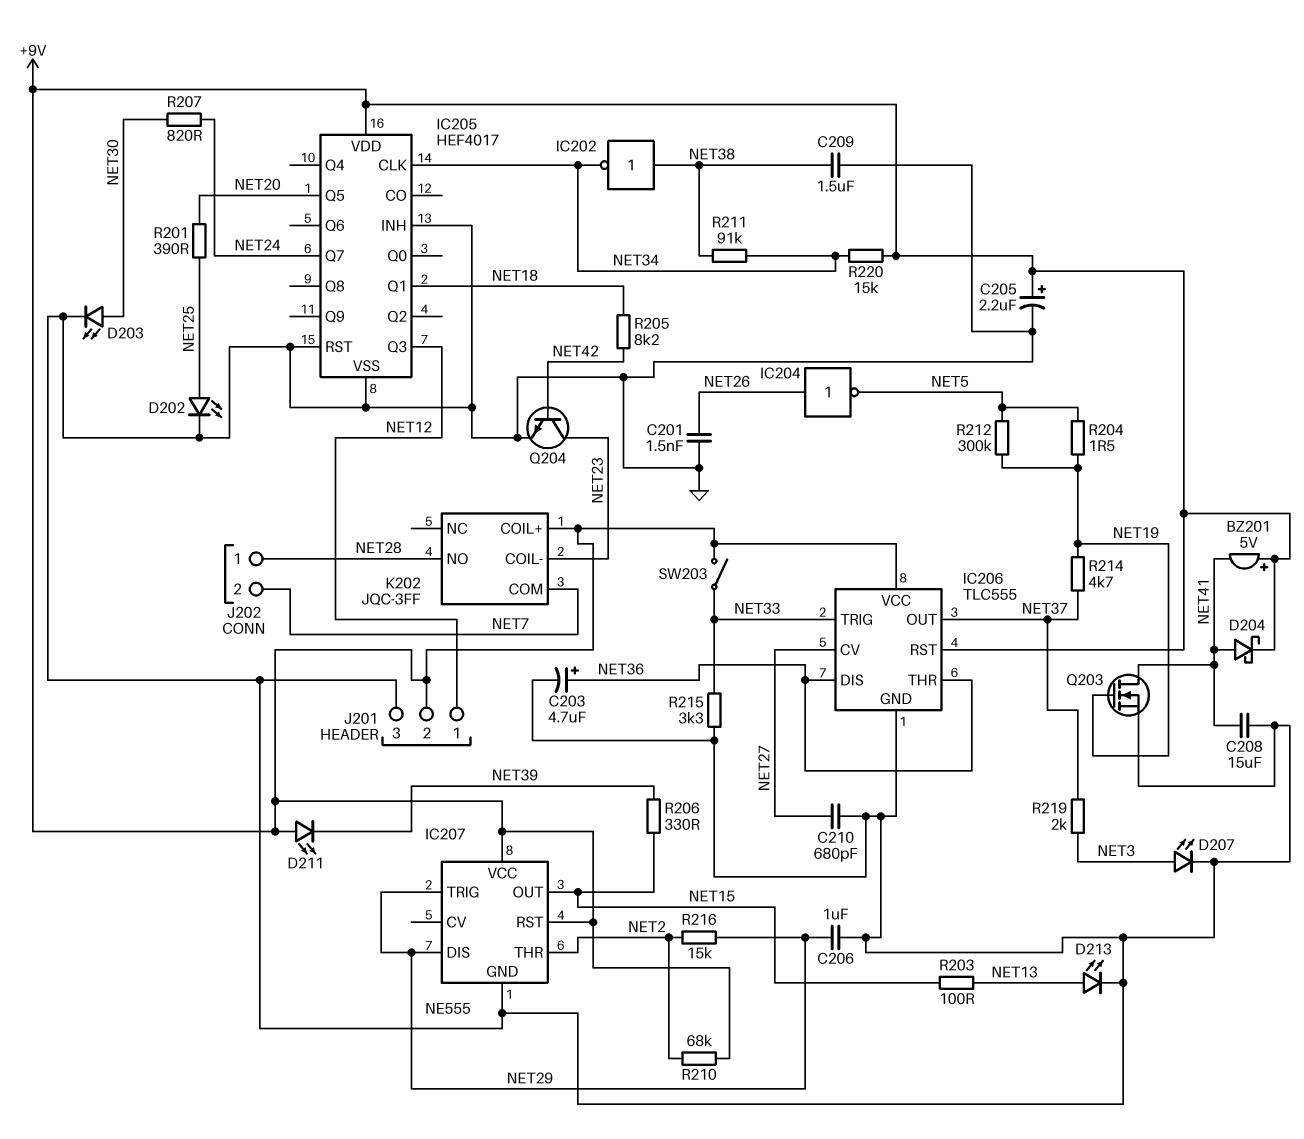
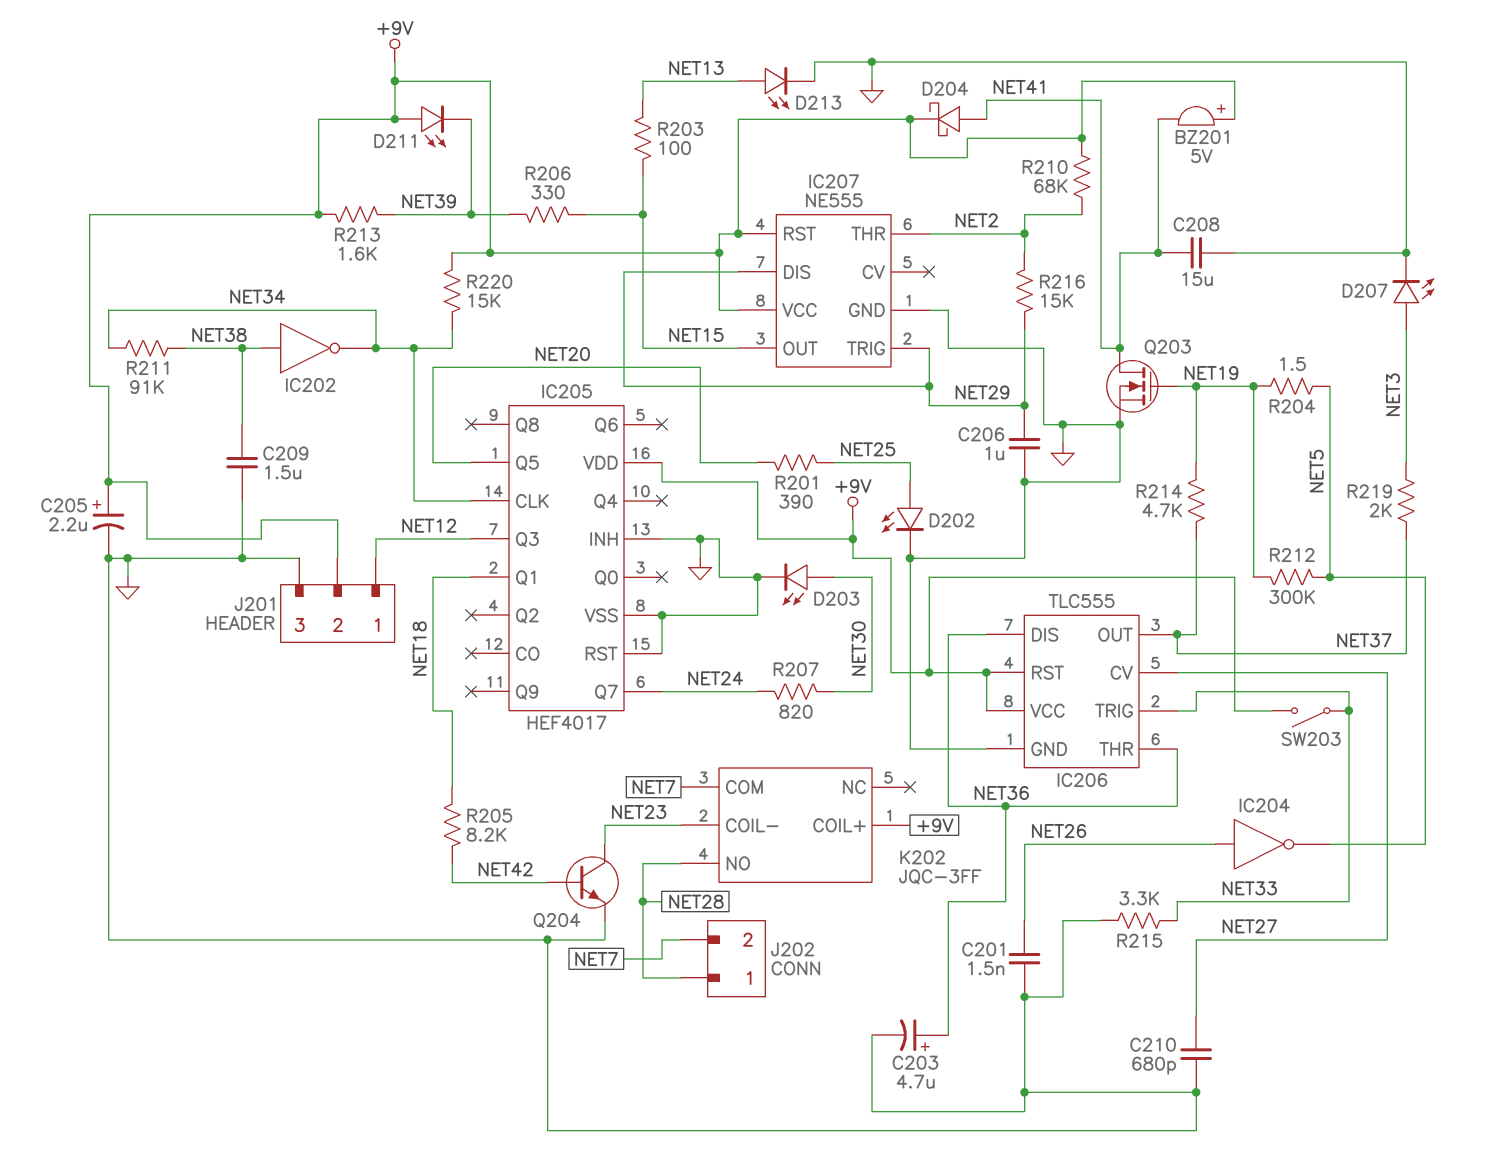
R213: none -> 1.6k (+9V, NET39)

